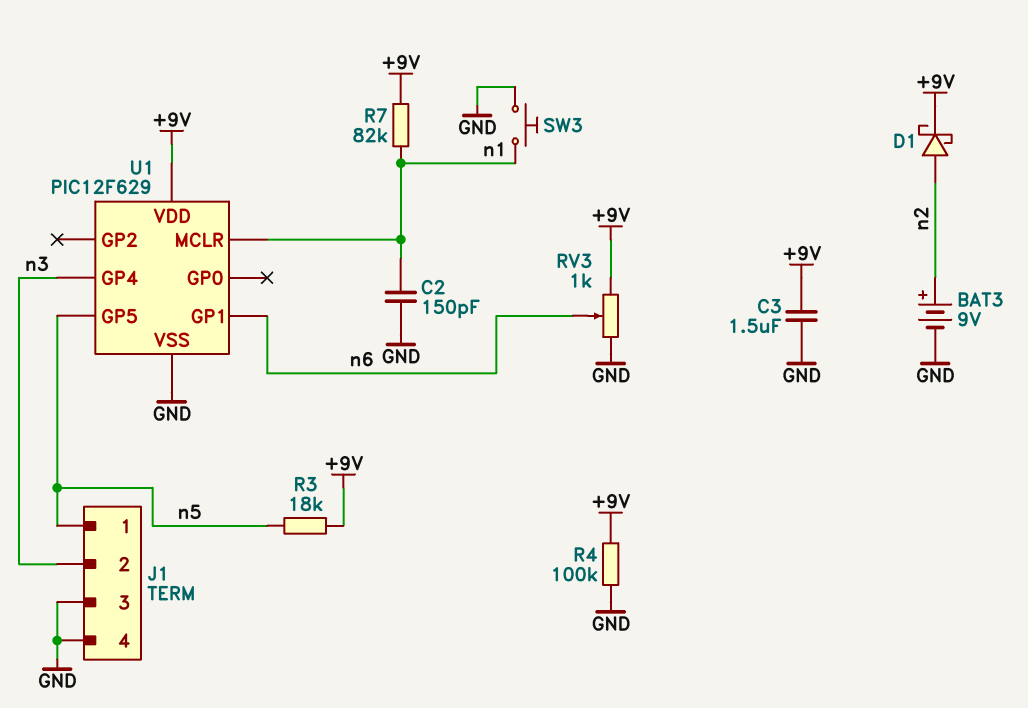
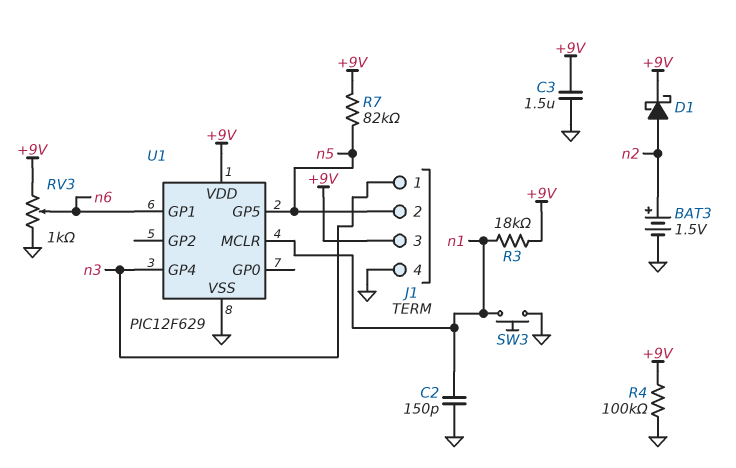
BAT3: 9V (plus n2, minus GND) -> 1.5V (plus n2, minus GND)
J1 pin 1: n5 -> n3
J1 pin 2: n3 -> n5
J1 pin 3: GND -> +9V
R3: 18k (+9V, n5) -> 18k (+9V, n1)
R7: 82k (+9V, n1) -> 82k (+9V, n5)

